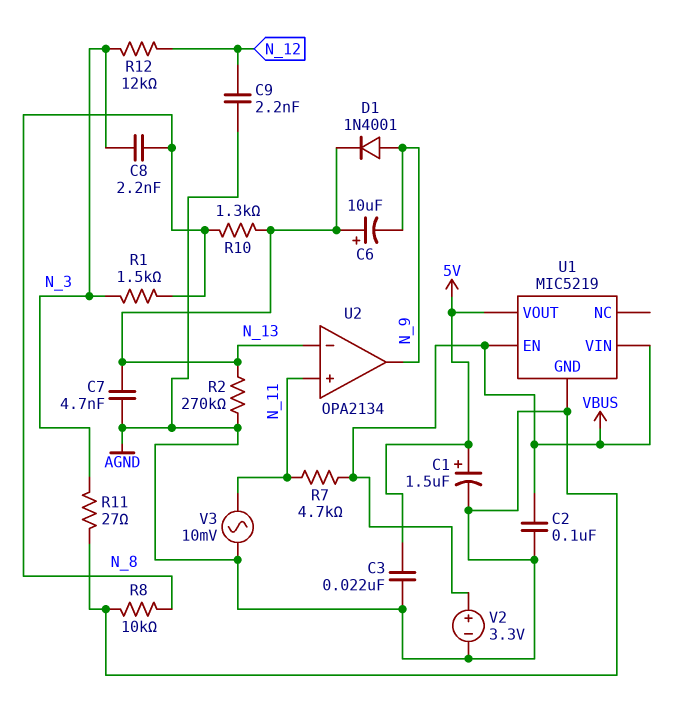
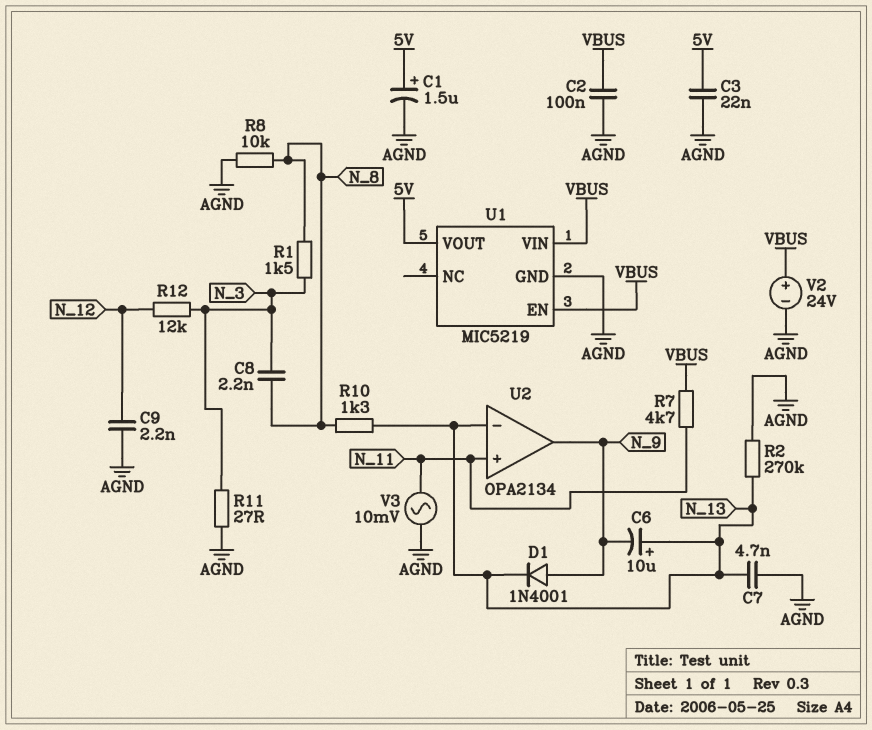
V2: 3.3V (plus VBUS, minus AGND) -> 24V (plus VBUS, minus AGND)

